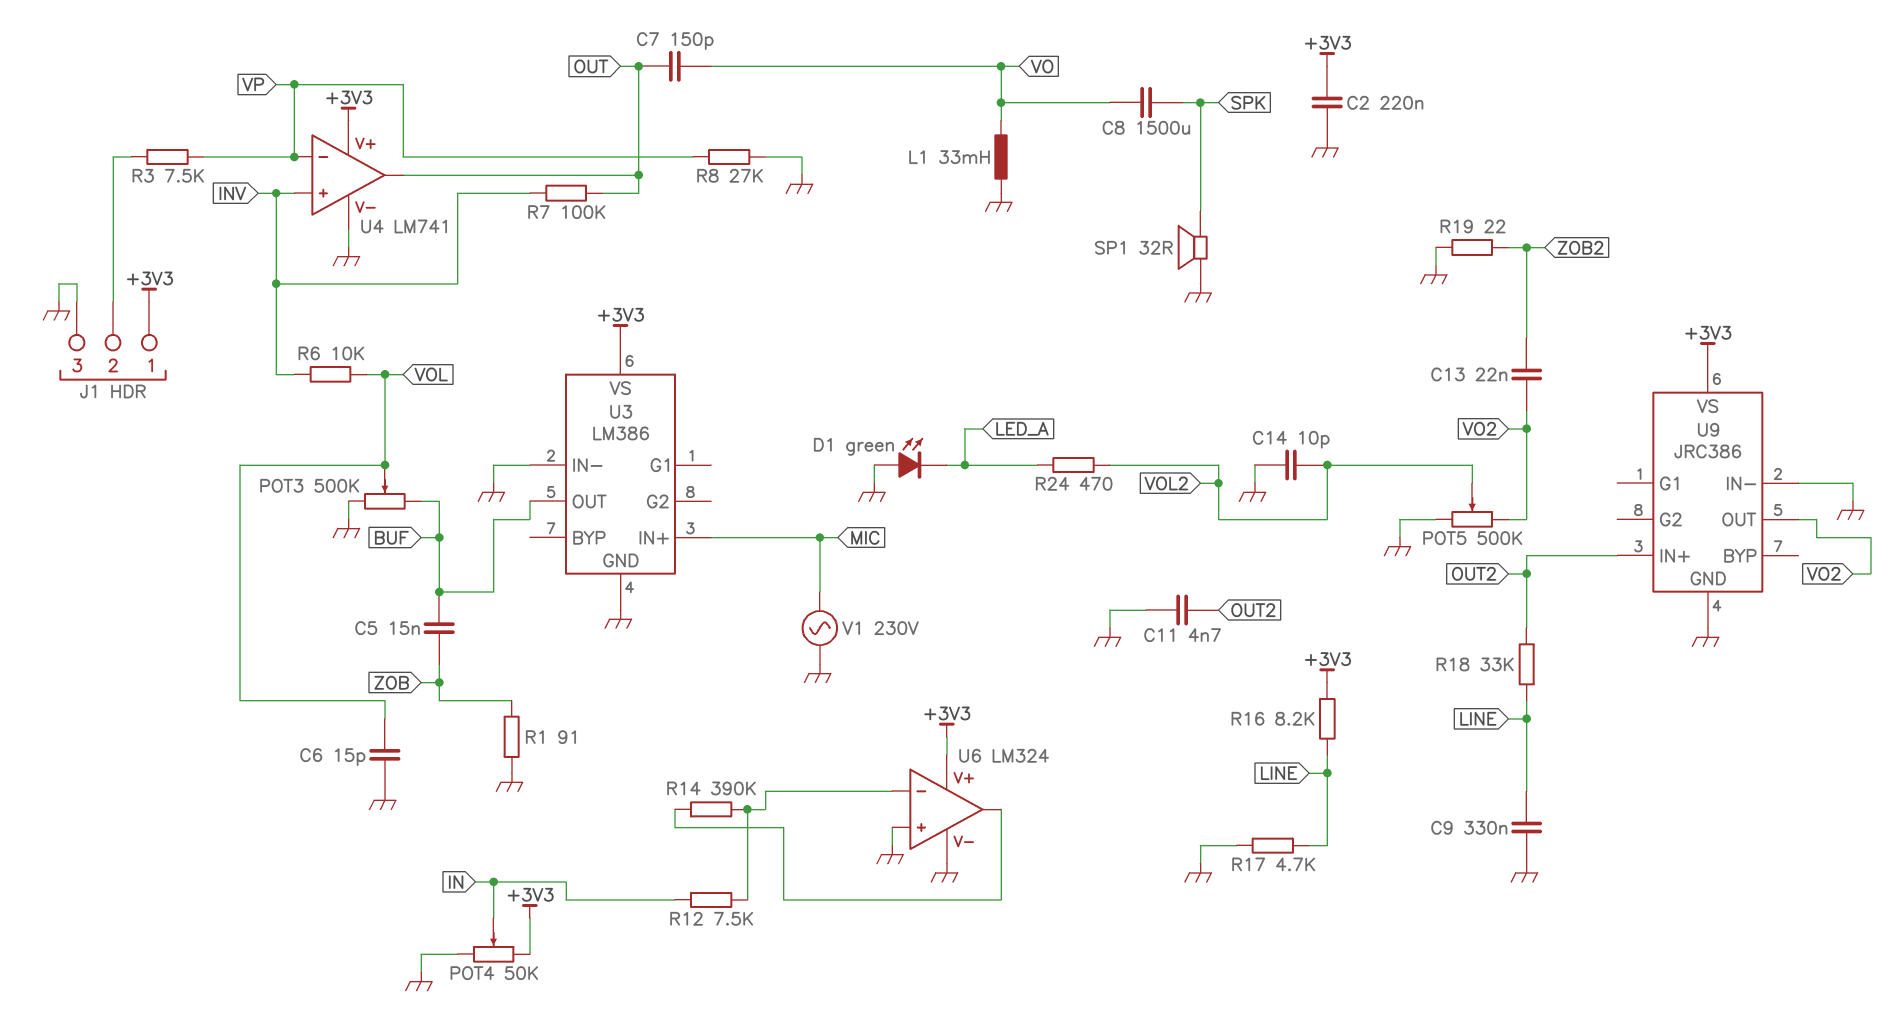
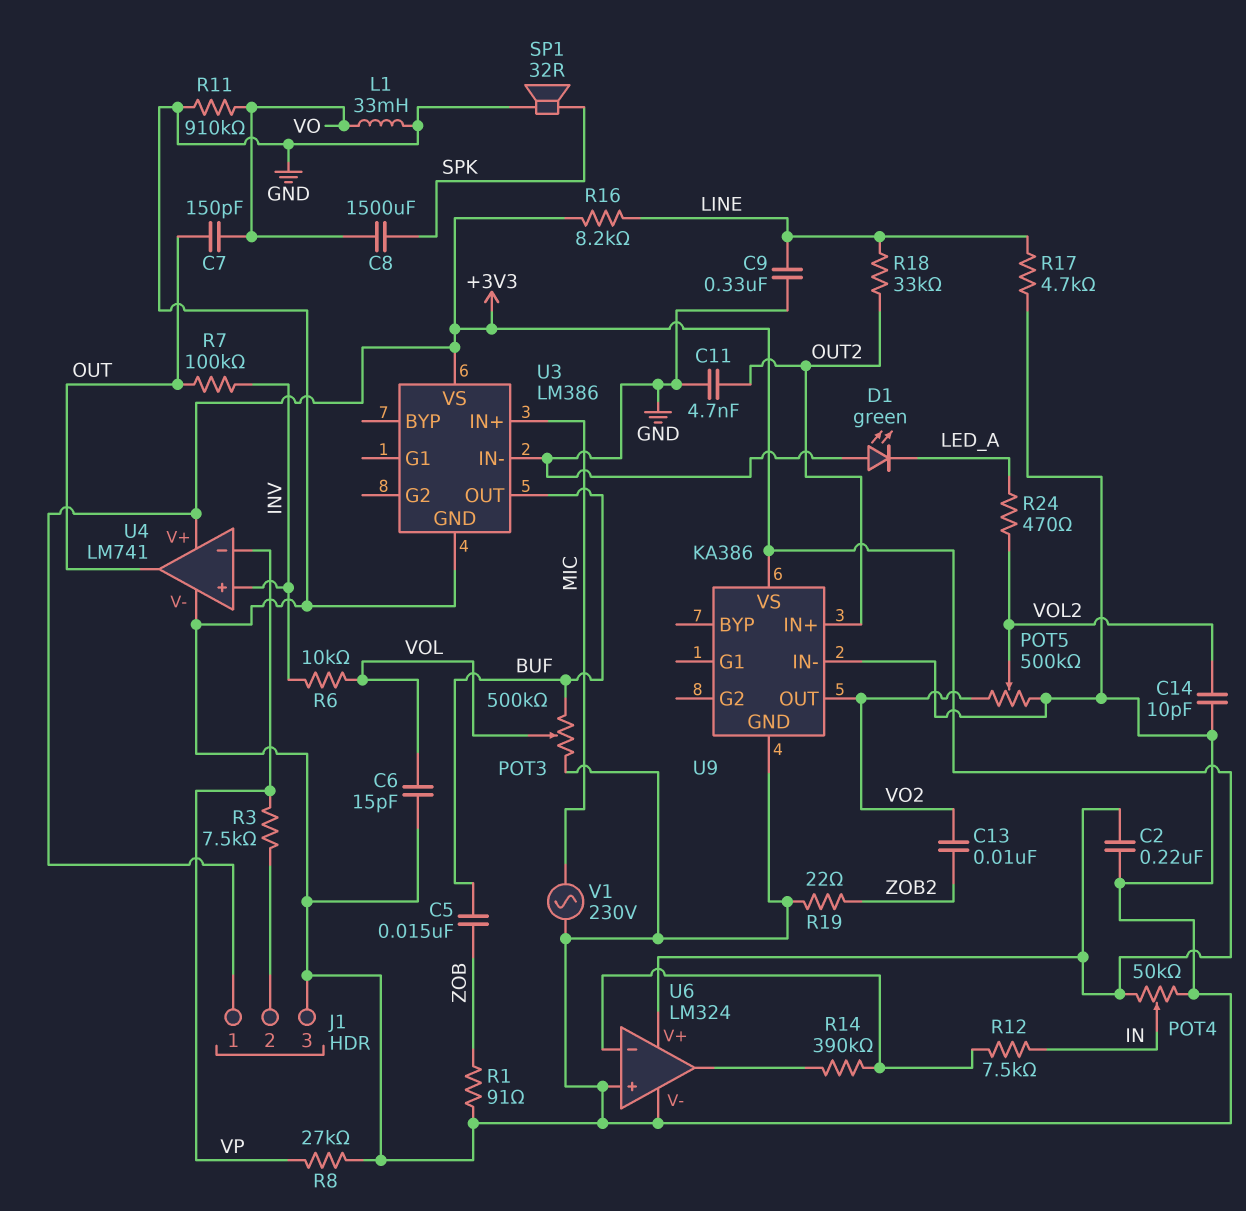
C13: 22nF (VO2, ZOB2) -> 10nF (VO2, ZOB2)
R11: none -> 910k (GND, VO)
U9: JRC386 -> KA386

